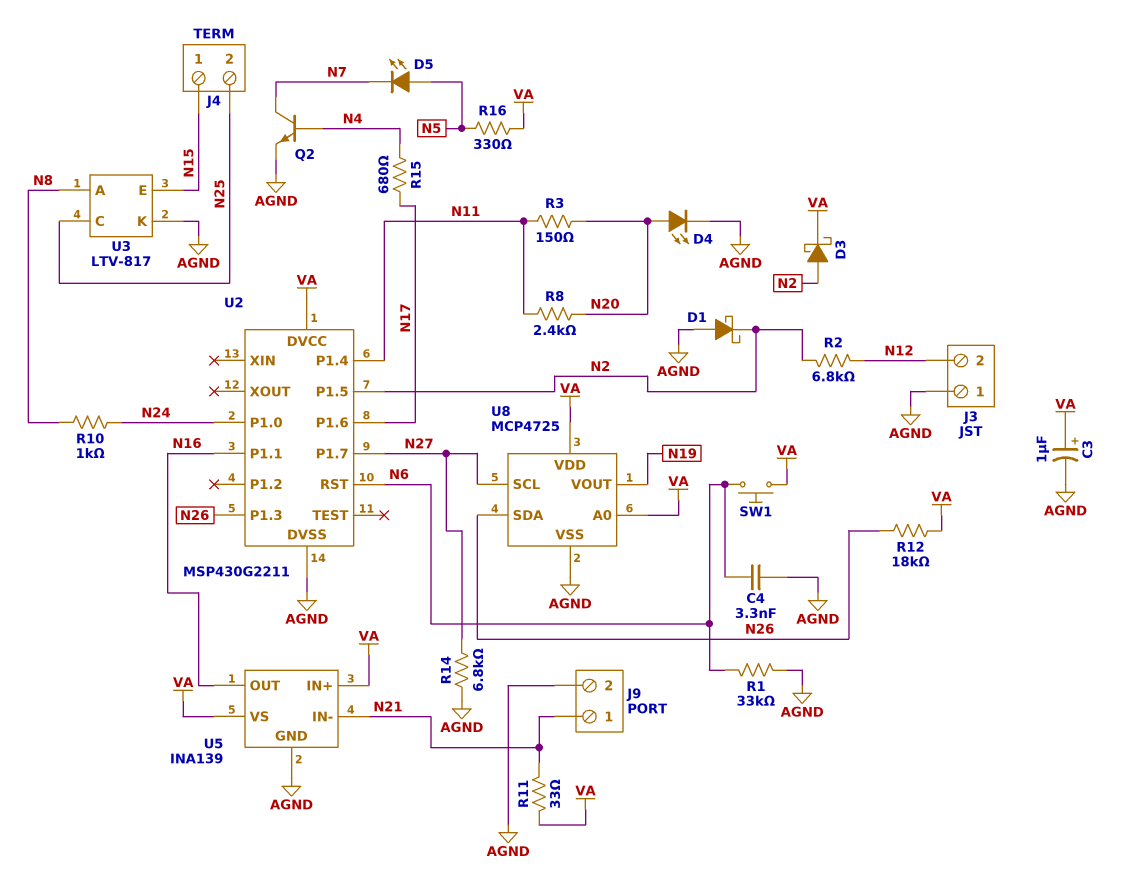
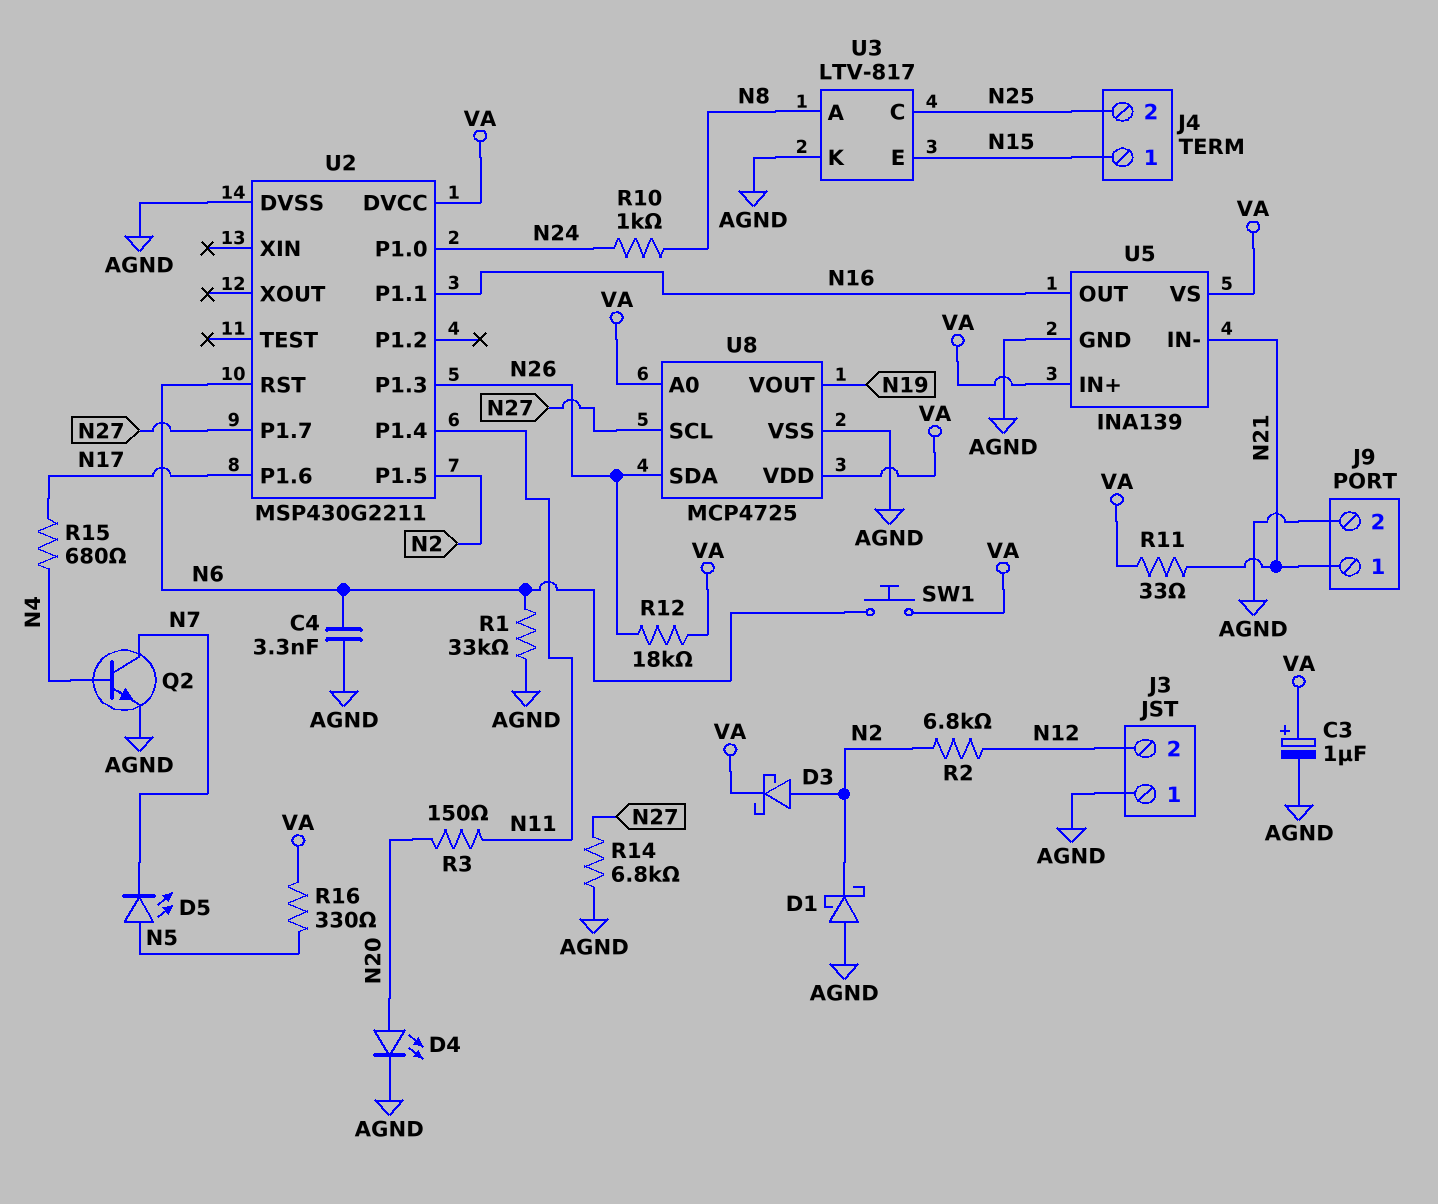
R8: 2.4k (N11, N20) -> none

